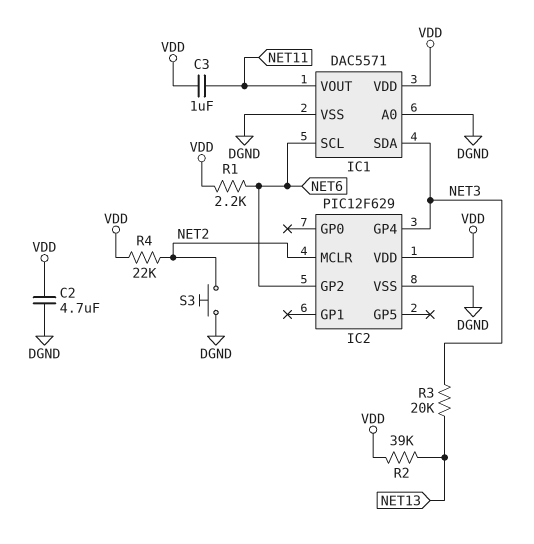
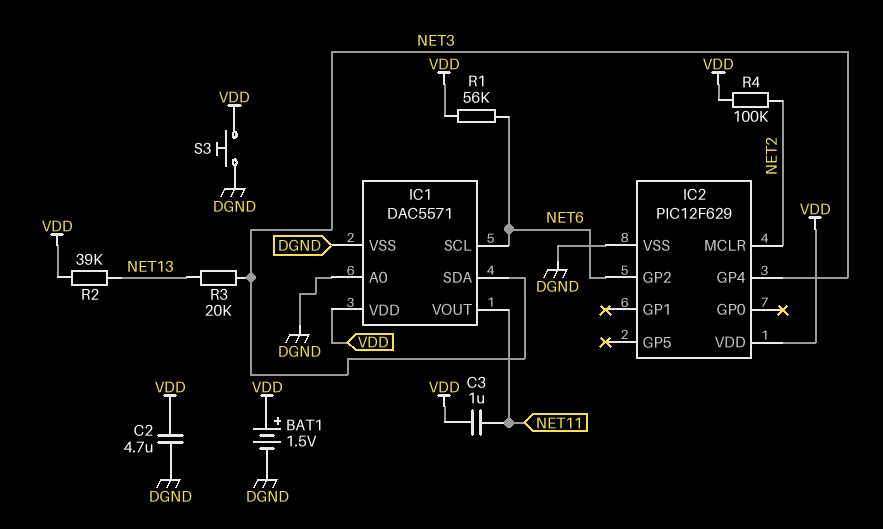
BAT1: none -> 1.5V (plus VDD, minus DGND)
R1: 2.2k (NET6, VDD) -> 56k (NET6, VDD)
R4: 22k (NET2, VDD) -> 100k (NET2, VDD)
S3: button (DGND, NET2) -> button (DGND, VDD)

